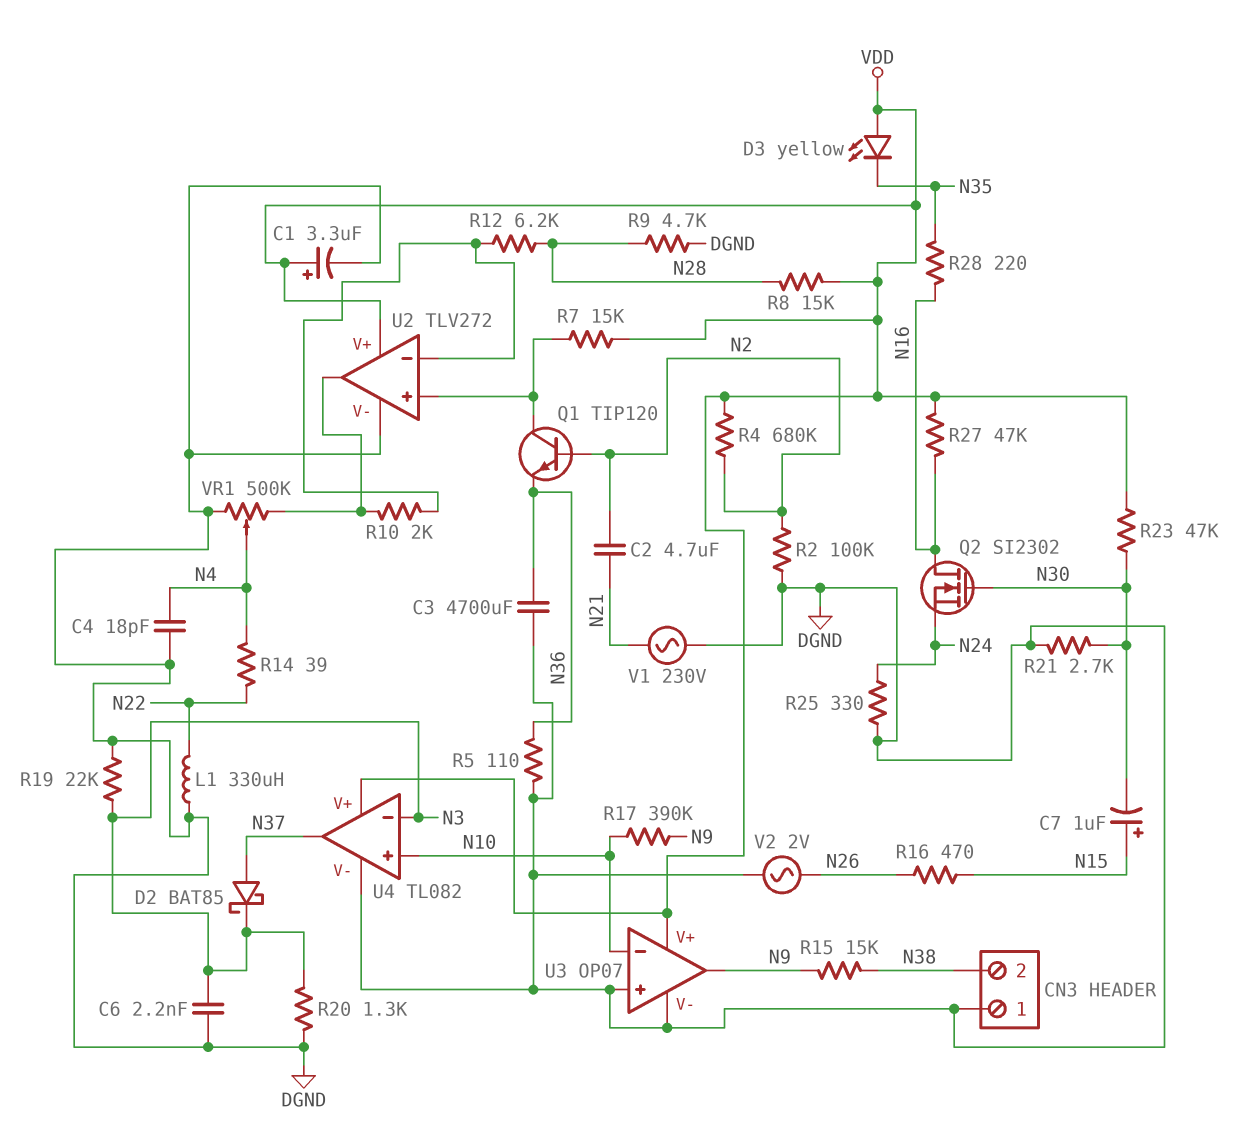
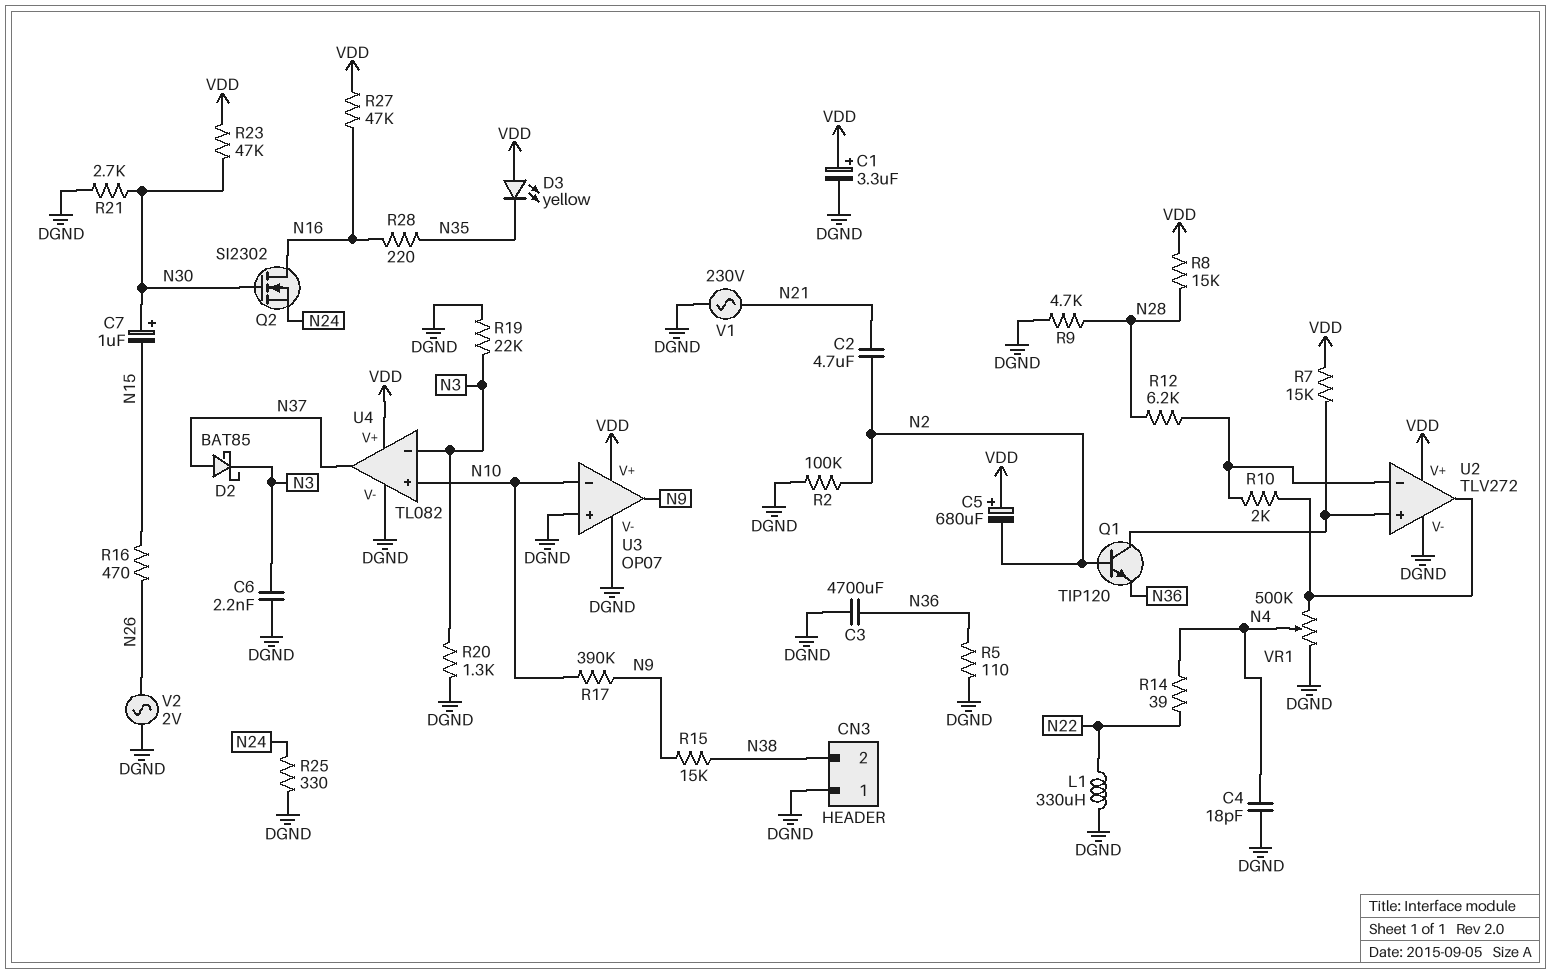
C5: none -> 680uF (plus VDD, minus N2)
C7: 1uF (plus N15, minus N30) -> 1uF (plus N30, minus N15)
R4: 680k (N2, VDD) -> none

